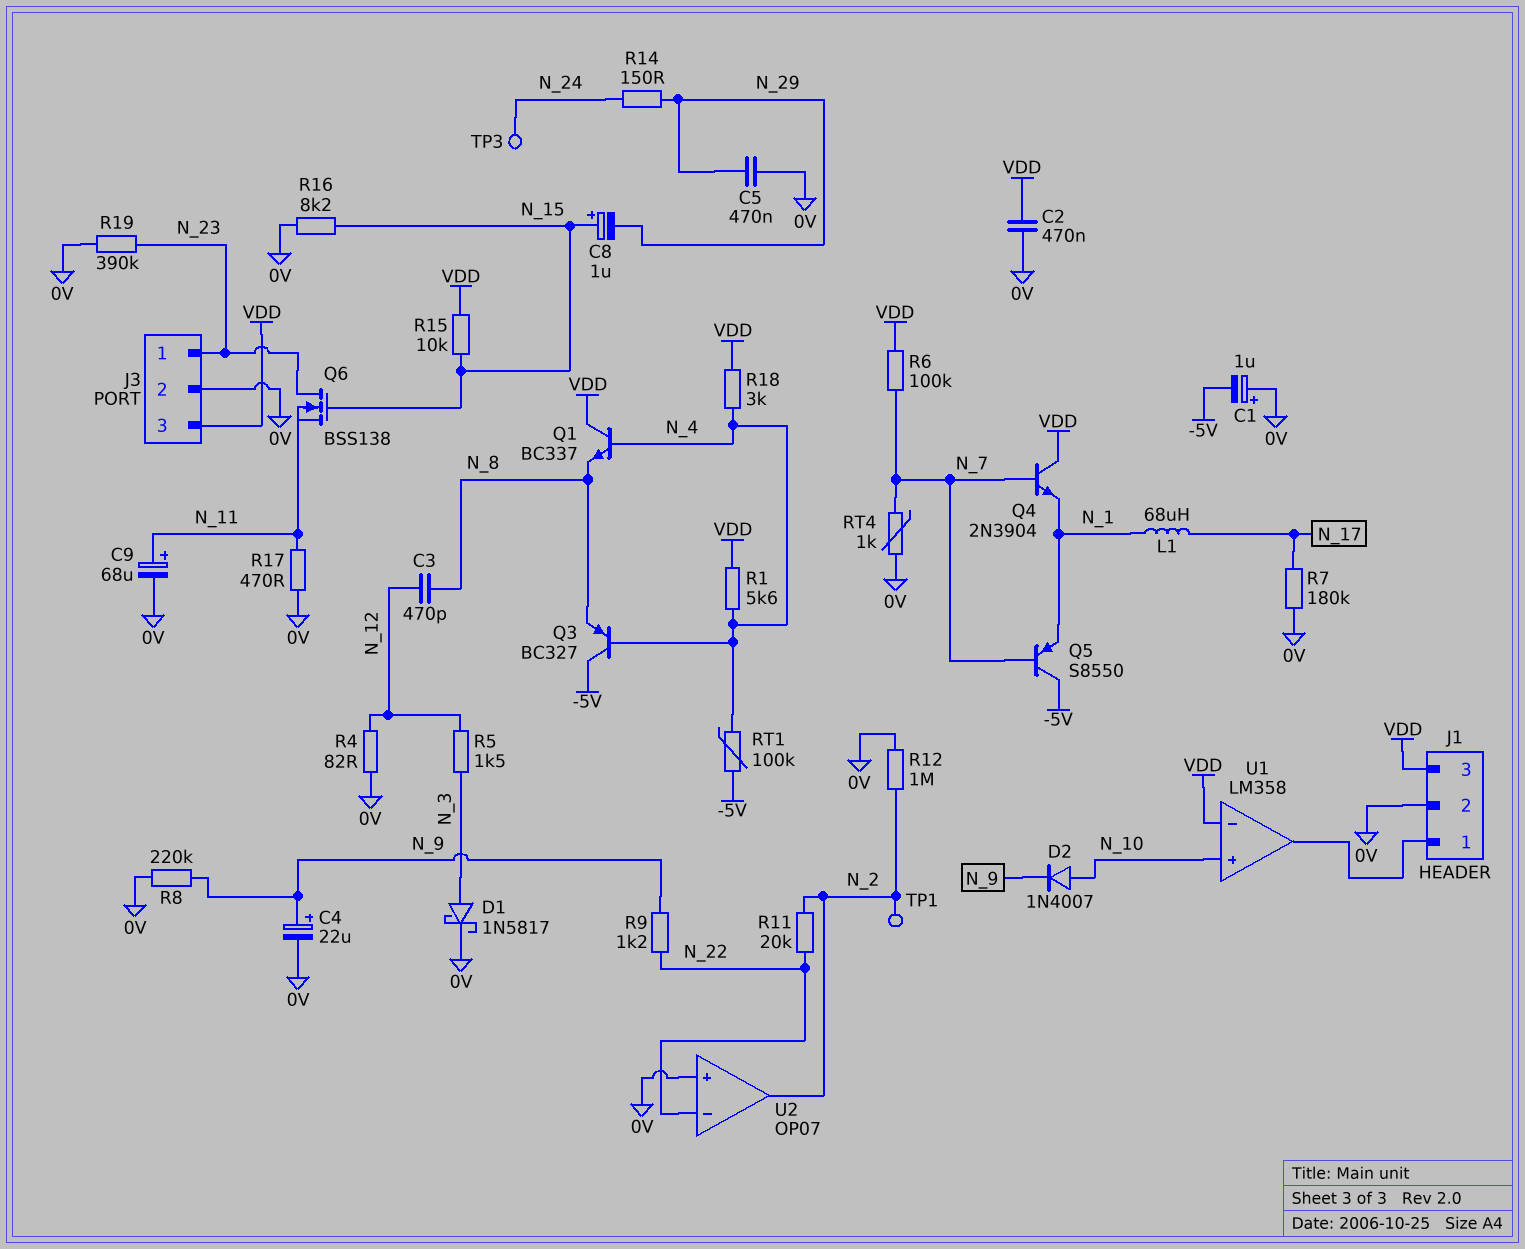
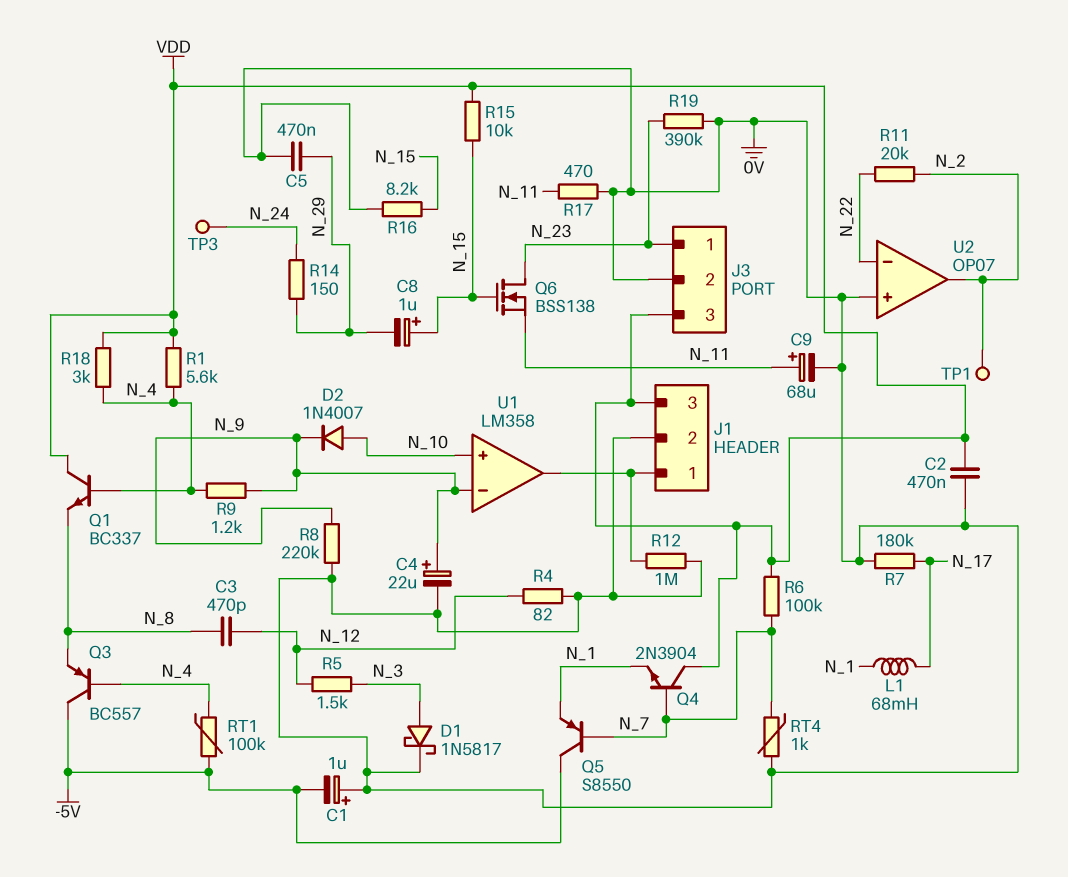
L1: 68uH (N_1, N_17) -> 68mH (N_1, N_17)
Q3: PNP BC327 (B N_4, C -5V, E N_8) -> PNP BC557 (B N_4, C -5V, E N_8)
R9: 1.2k (N_9, N_22) -> 1.2k (N_4, N_9)
R12: 1M (0V, N_2) -> 1M (0V, J1/1)
U1 pin in-: VDD -> N_9

